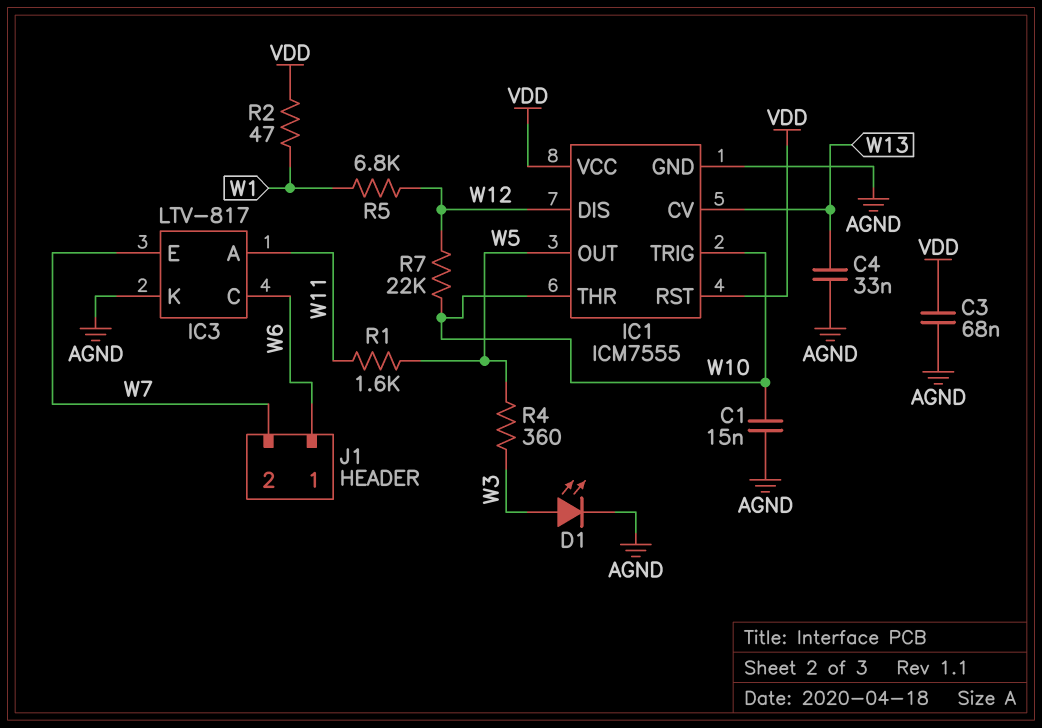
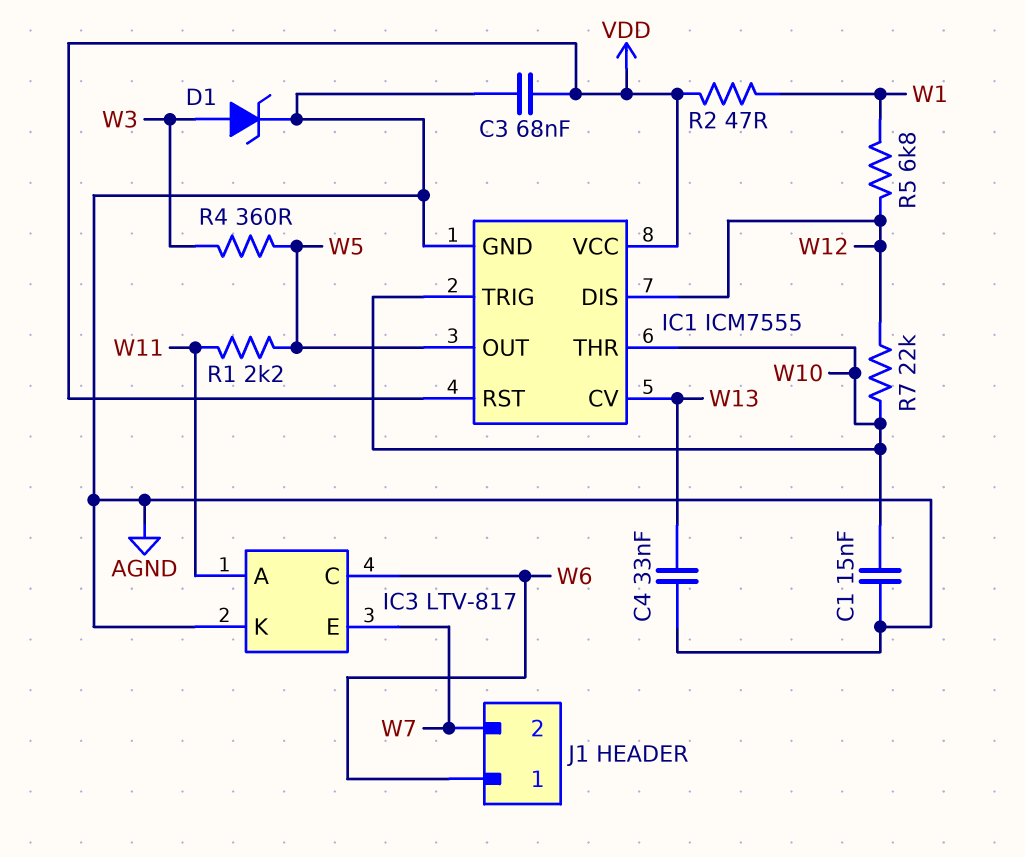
D1: LED (A W3, K AGND) -> zener (A W3, K AGND)
R1: 1.6k (W5, W11) -> 2.2k (W5, W11)

